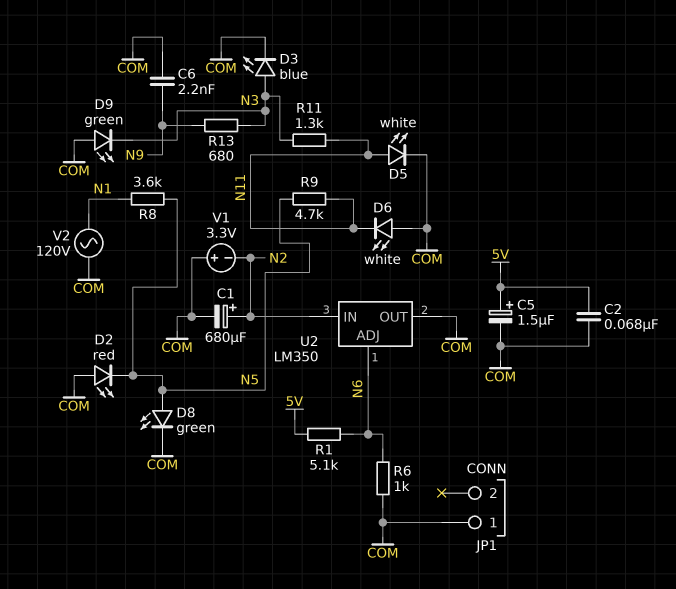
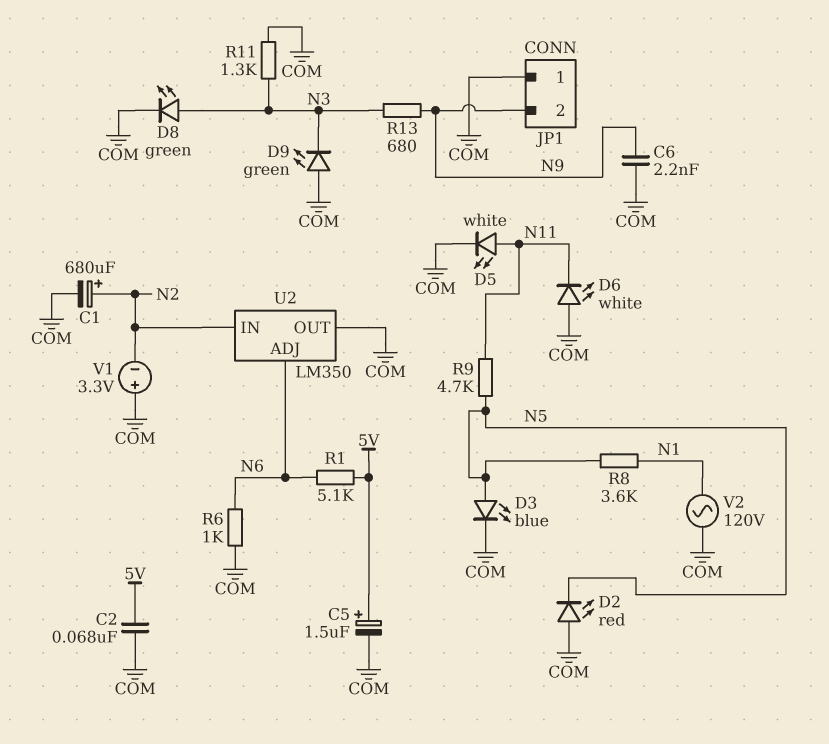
D3: LED blue (A N3, K COM) -> LED blue (A N5, K COM)
D8: LED green (A N5, K COM) -> LED green (A N3, K COM)
JP1 pin 2: none -> N9
R11: 1.3k (N3, N11) -> 1.3k (COM, N3)

